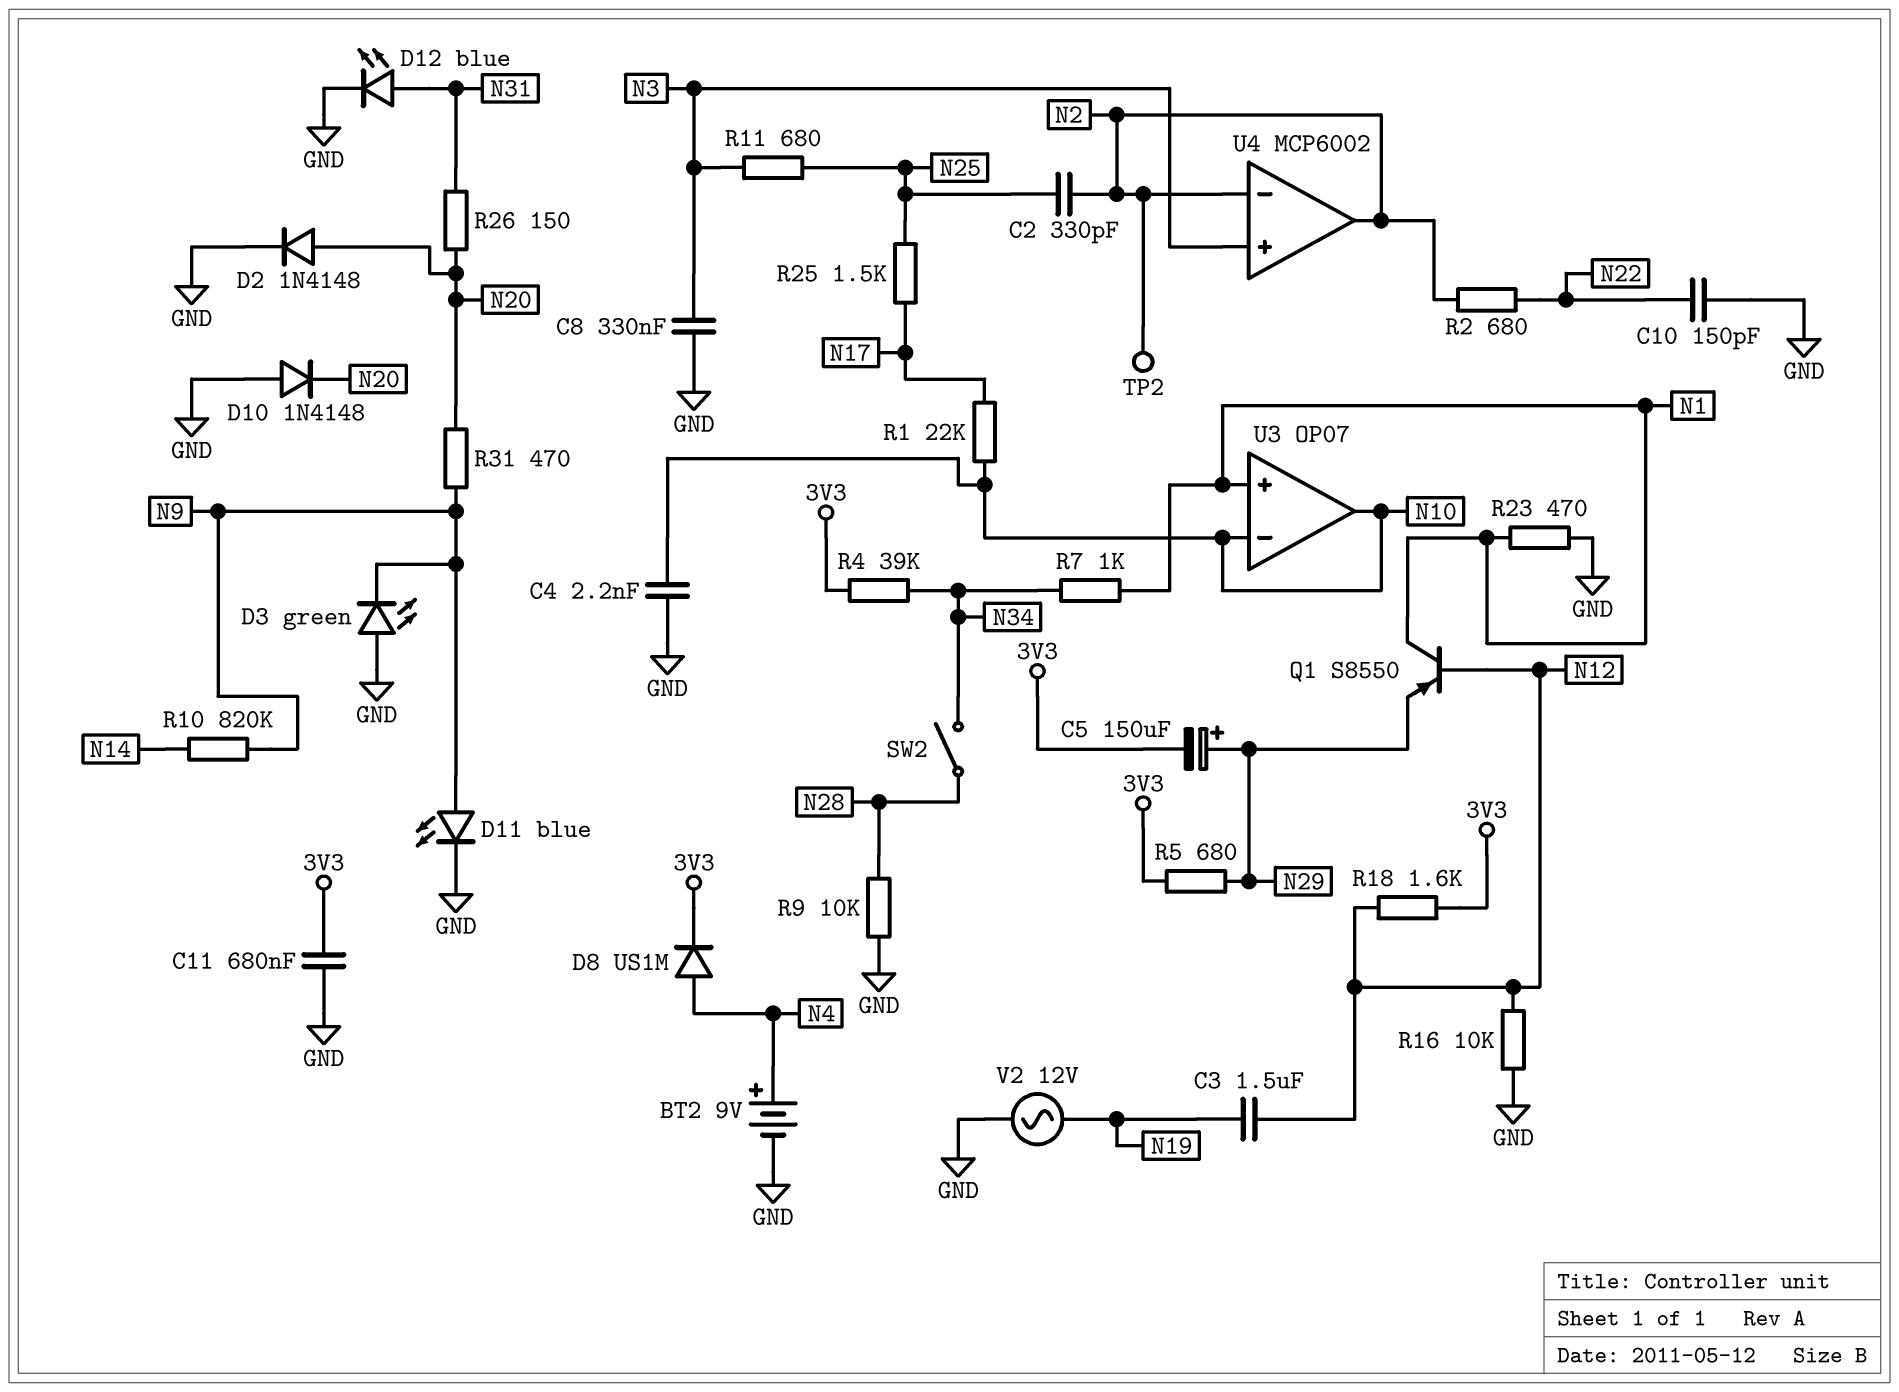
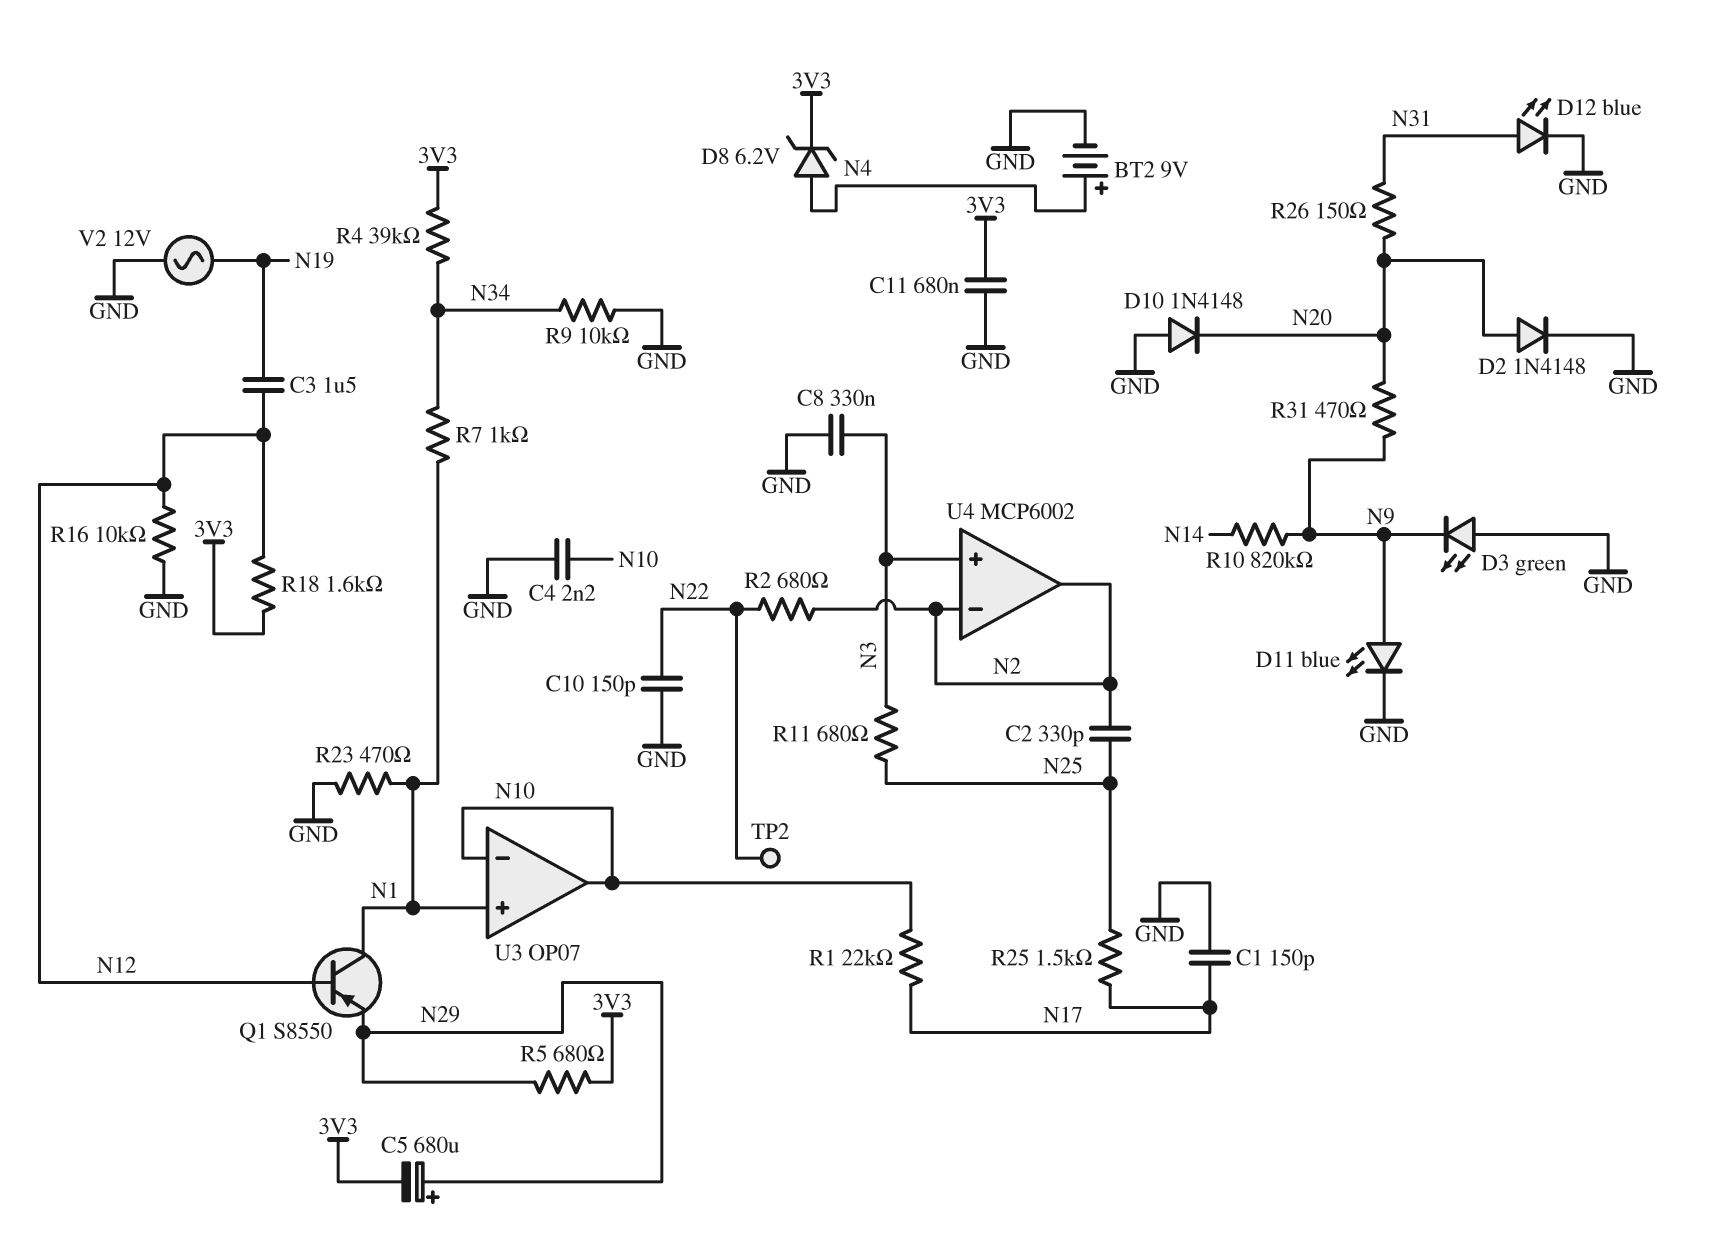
C1: none -> 150pF (GND, N17)
C5: 150uF (plus N29, minus 3V3) -> 680uF (plus N29, minus 3V3)
D8: diode US1M (A N4, K 3V3) -> zener 6.2V (A N4, K 3V3)
R9: 10k (GND, N28) -> 10k (GND, N34)
SW2: switch (N28, N34) -> none
TP2: test point (N2) -> test point (N22)

